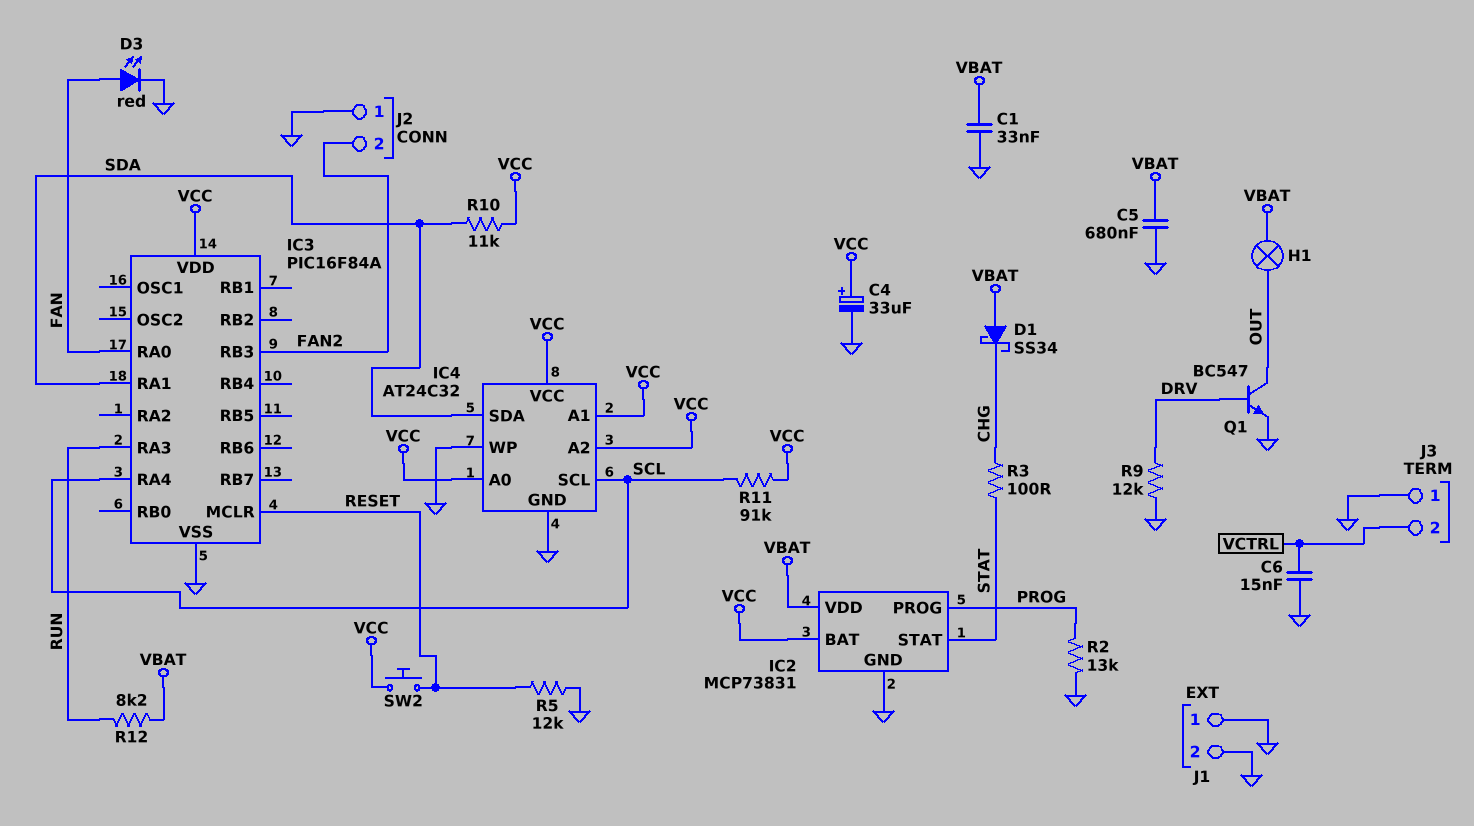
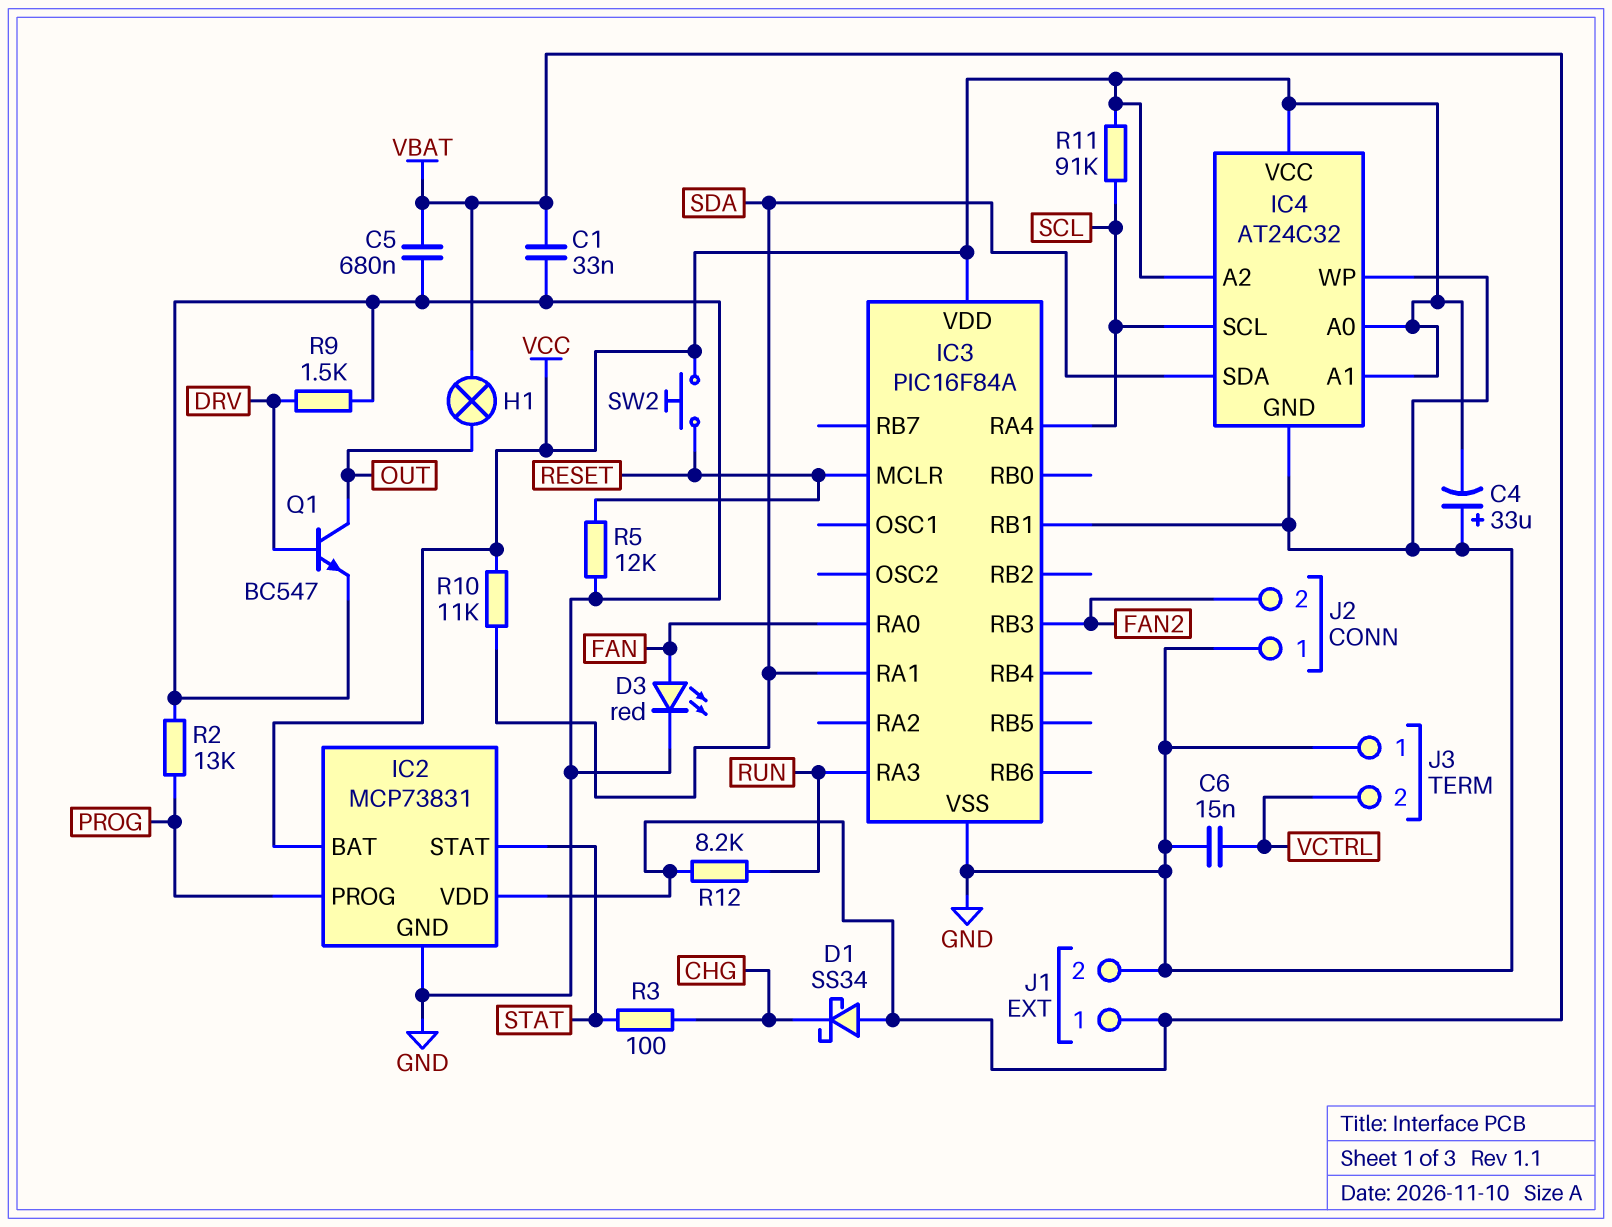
C4: 33uF (plus VCC, minus GND) -> 33uF (plus GND, minus VCC)
IC3 pin RB1: none -> GND
J1 pin 1: GND -> VBAT
R9: 12k (DRV, GND) -> 1.5k (DRV, GND)

